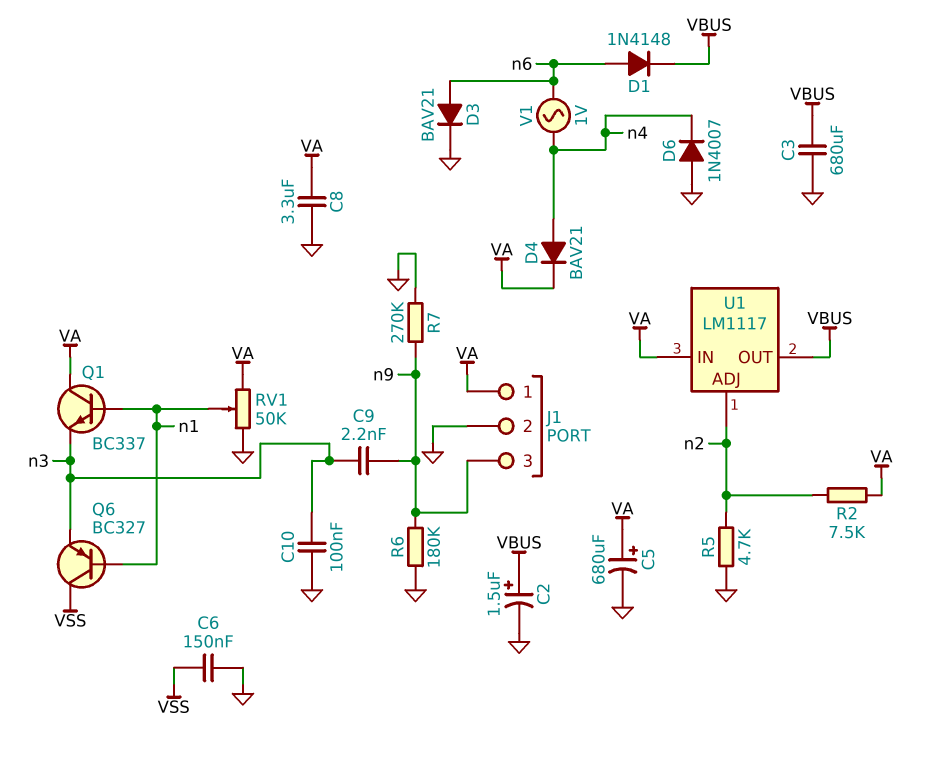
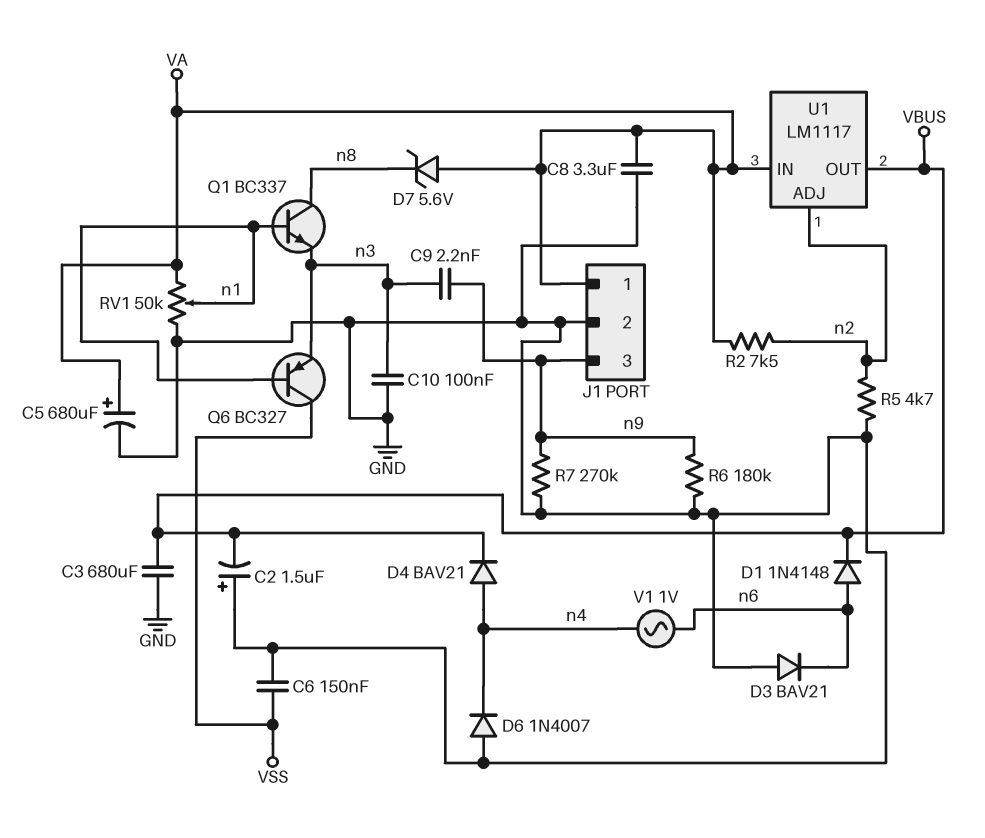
C2: 1.5uF (plus VBUS, minus GND) -> 1.5uF (plus GND, minus VBUS)
D3: diode BAV21 (A n6, K GND) -> diode BAV21 (A GND, K n6)
D4: diode BAV21 (A n4, K VA) -> diode BAV21 (A n4, K VBUS)
D7: none -> zener 5.6V (A VA, K n8)
Q1: NPN BC337 (B n1, C VA, E n3) -> NPN BC337 (B n1, C n8, E n3)

